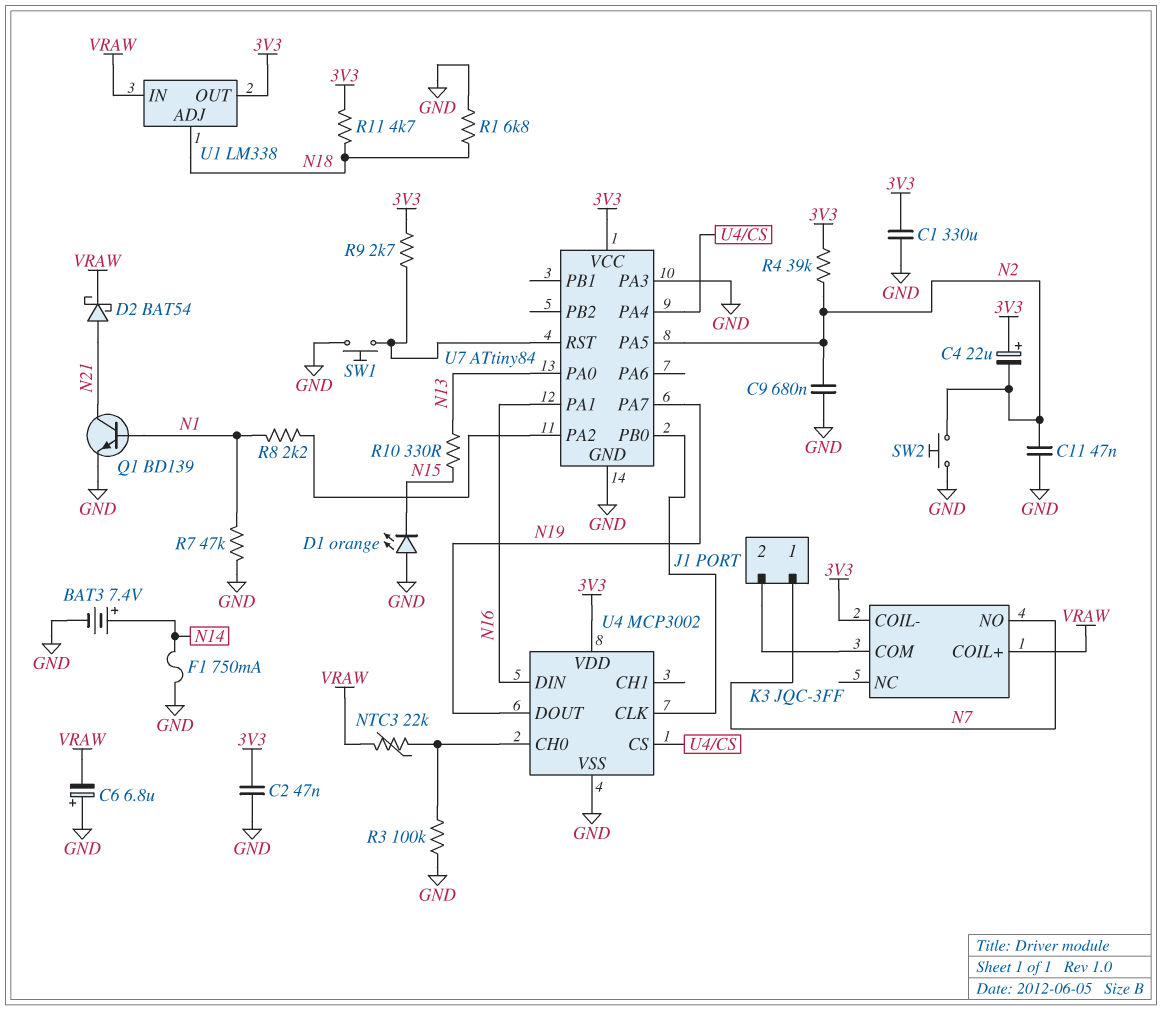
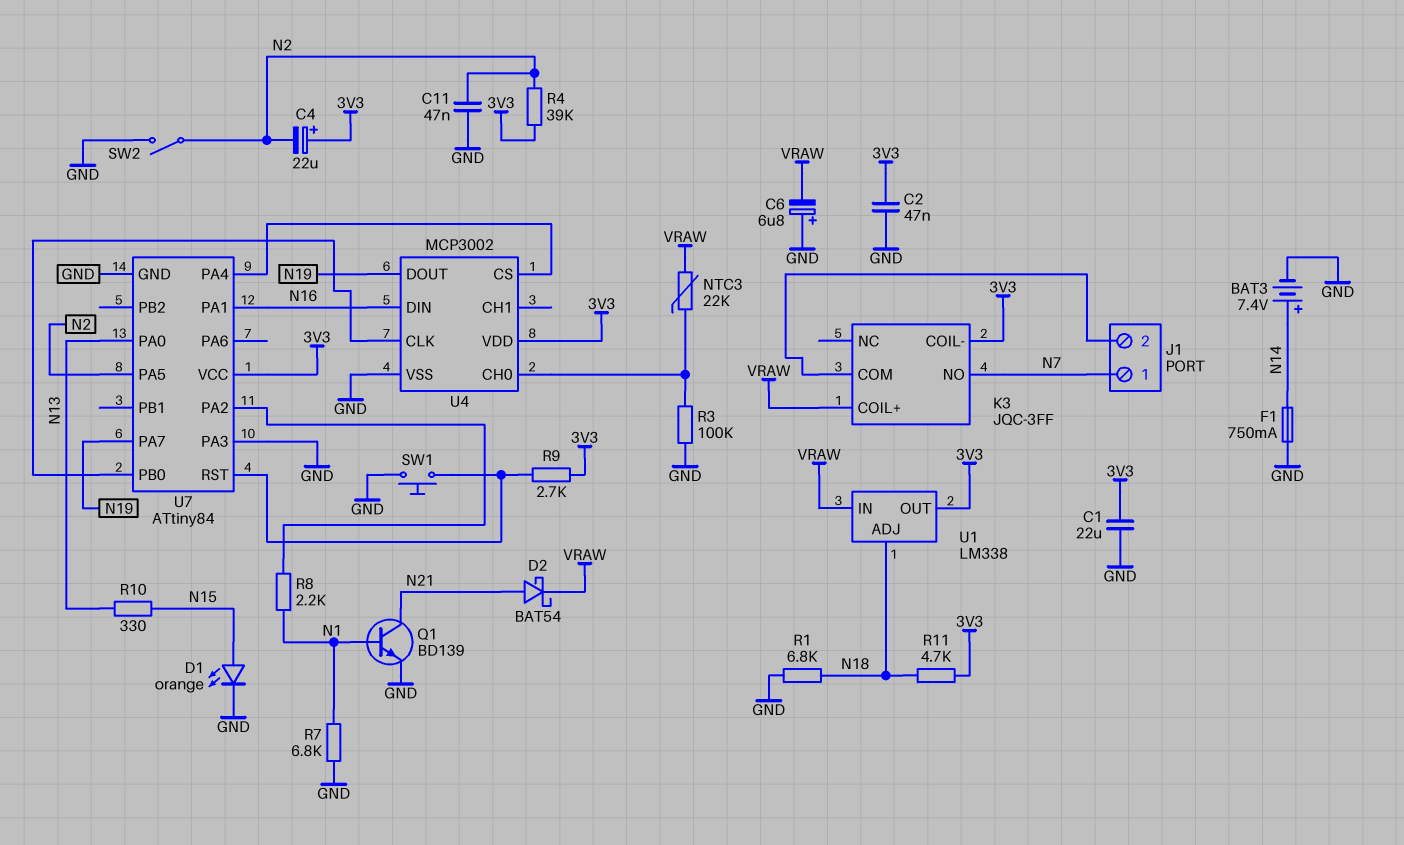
C1: 330uF (3V3, GND) -> 22uF (3V3, GND)
C9: 680nF (GND, N2) -> none
D1: LED orange (A GND, K N15) -> LED orange (A N15, K GND)
R7: 47k (GND, N1) -> 6.8k (GND, N1)
SW2: button (GND, N2) -> switch (GND, N2)

